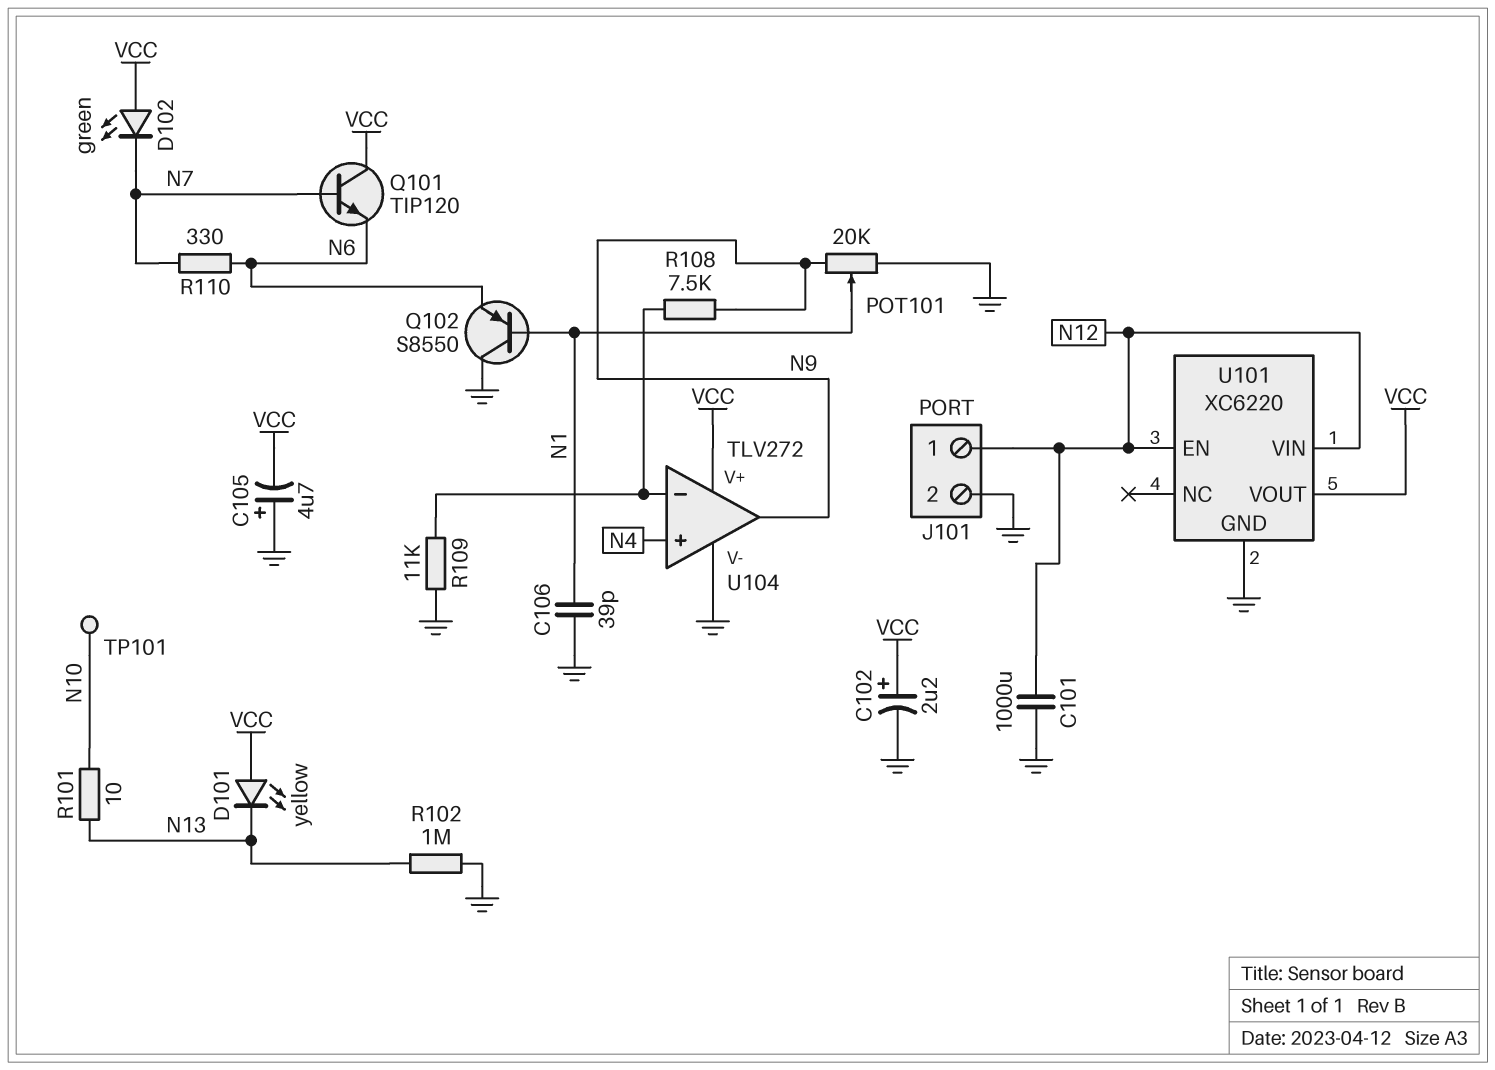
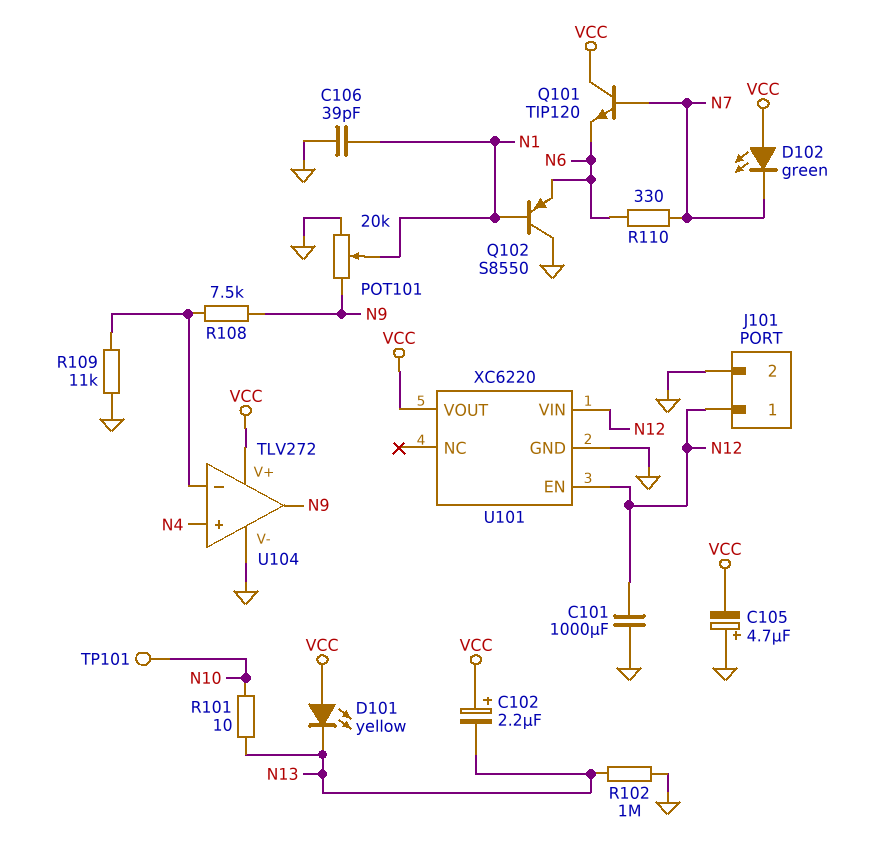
C102: 2.2uF (plus VCC, minus GND) -> 2.2uF (plus VCC, minus N13)

